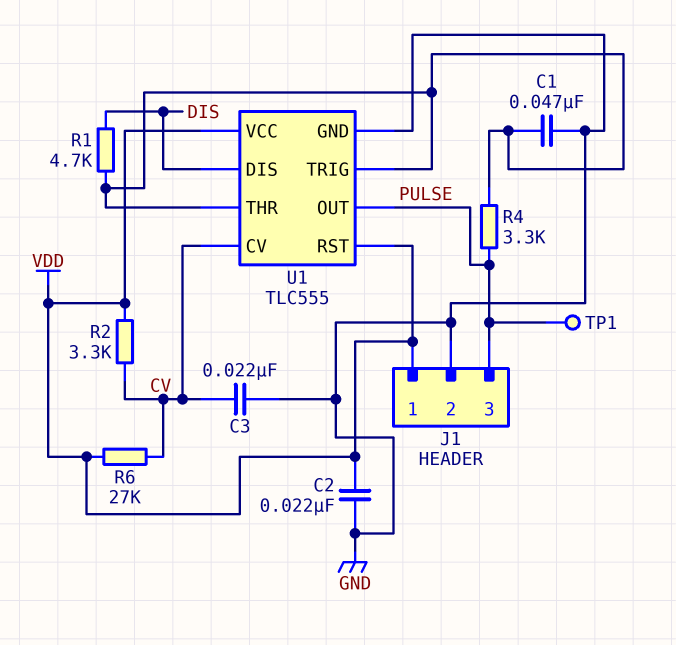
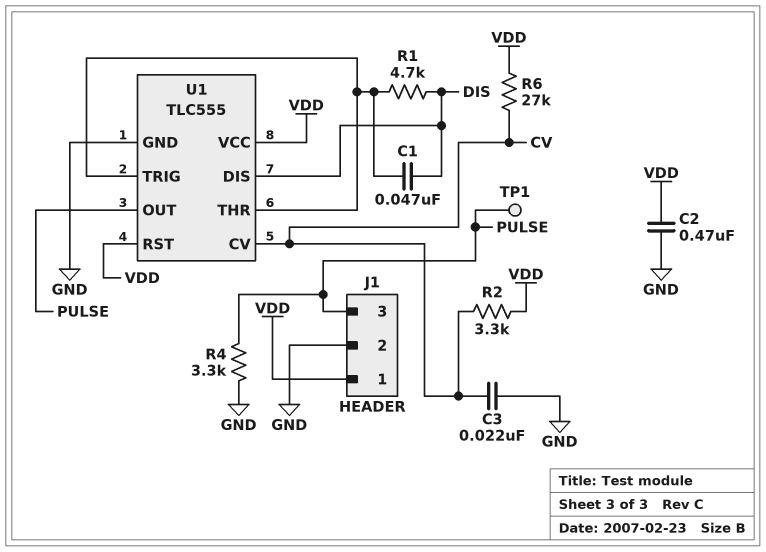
C1: 47nF (GND, U1/THR) -> 47nF (DIS, U1/THR)
C2: 22nF (GND, VDD) -> 470nF (GND, VDD)
R4: 3.3k (PULSE, U1/THR) -> 3.3k (GND, PULSE)

